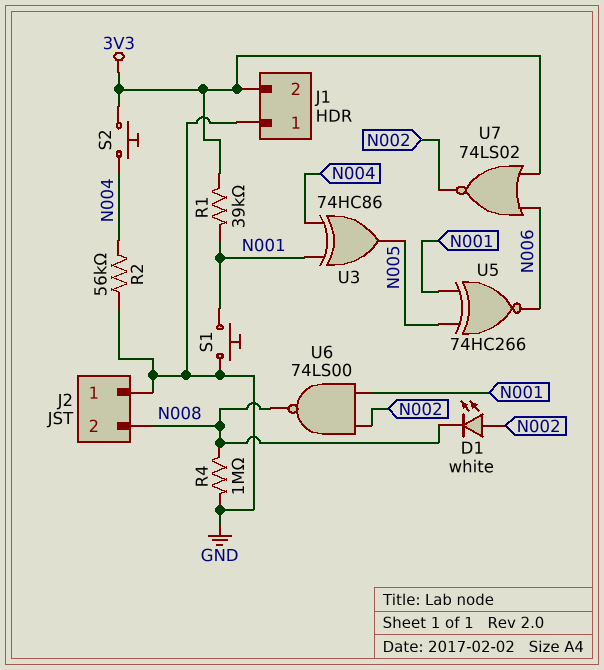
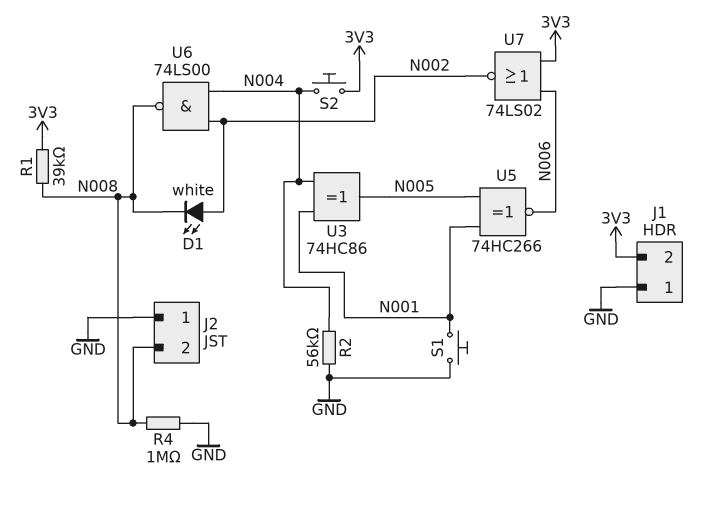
R1: 39k (3V3, N001) -> 39k (3V3, N008)
U6: NAND 74LS00 (in N001, in N002, out N008) -> NAND 74LS00 (in N002, in N004, out N008)

